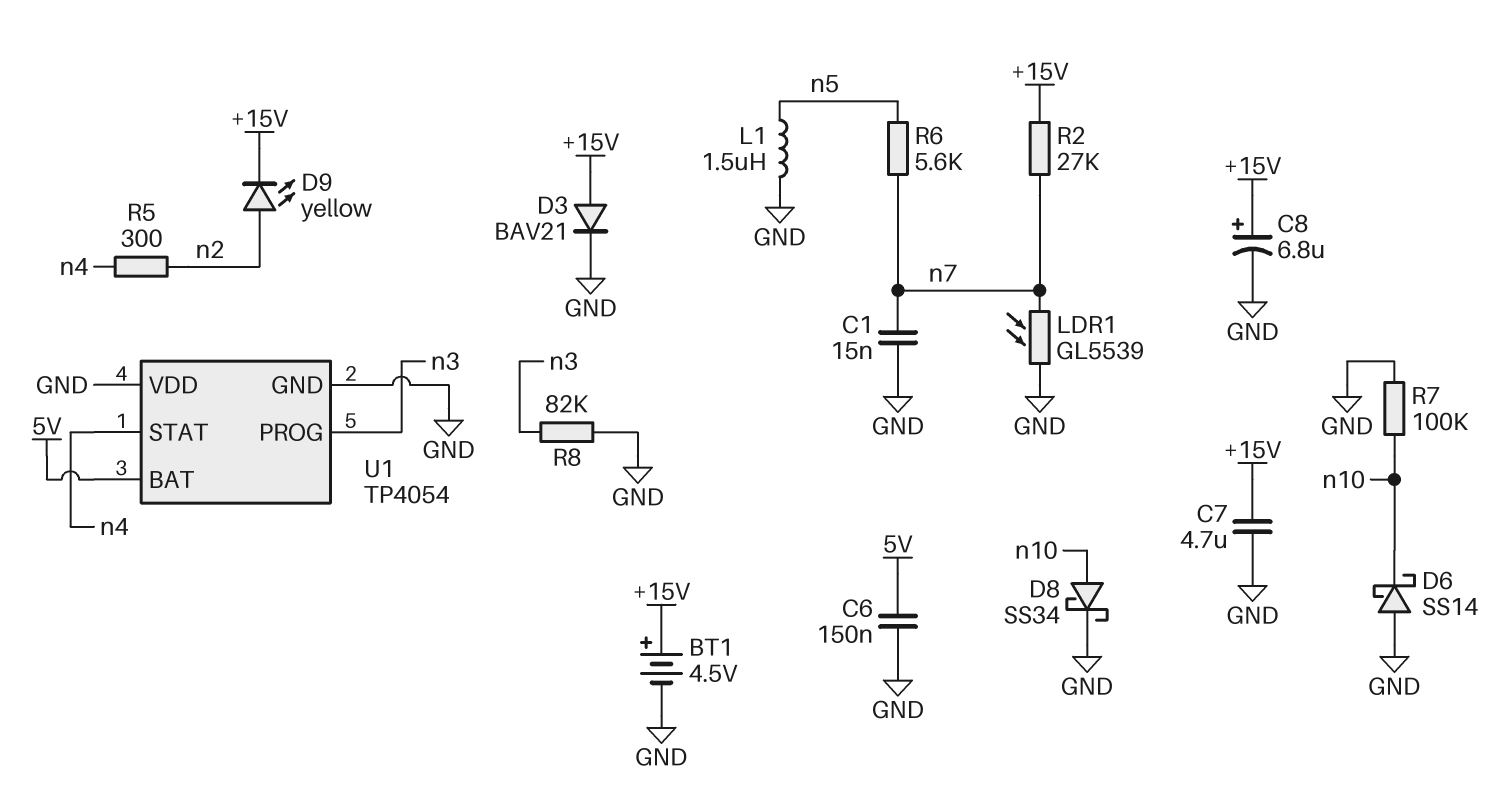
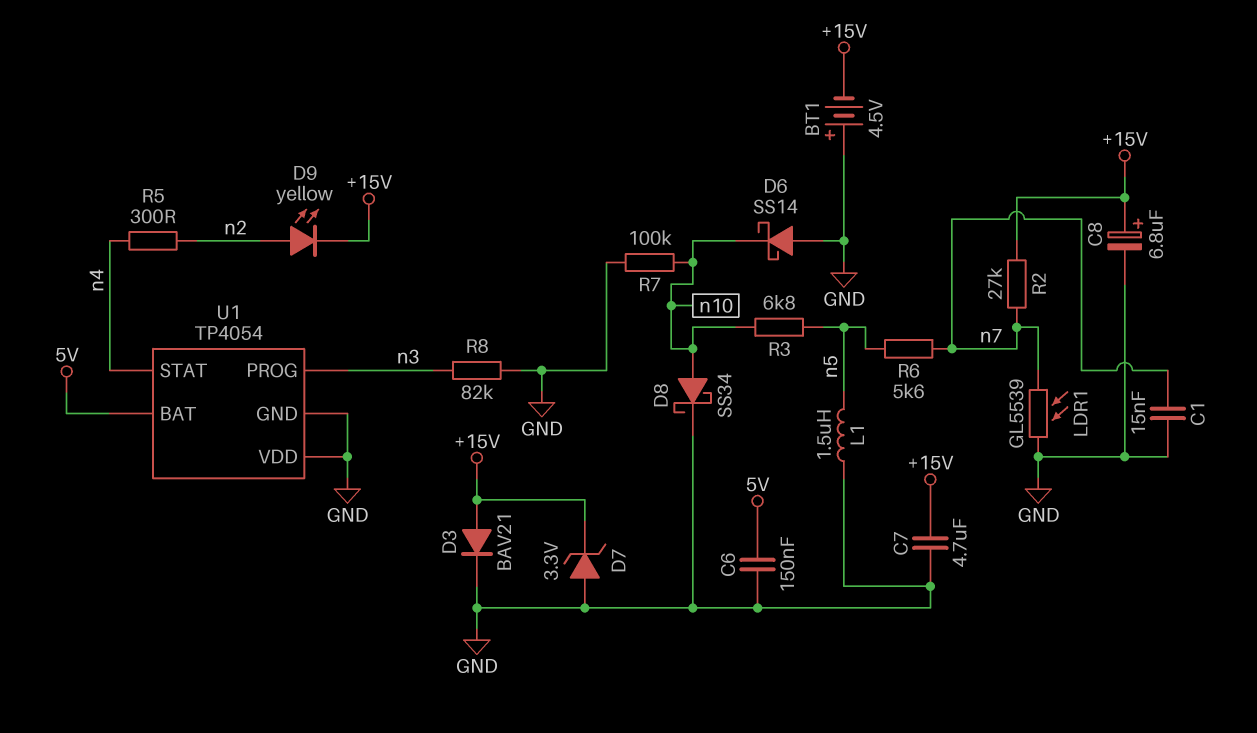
BT1: 4.5V (plus +15V, minus GND) -> 4.5V (plus GND, minus +15V)
D7: none -> zener 3.3V (A GND, K +15V)
R3: none -> 6.8k (n5, n10)

